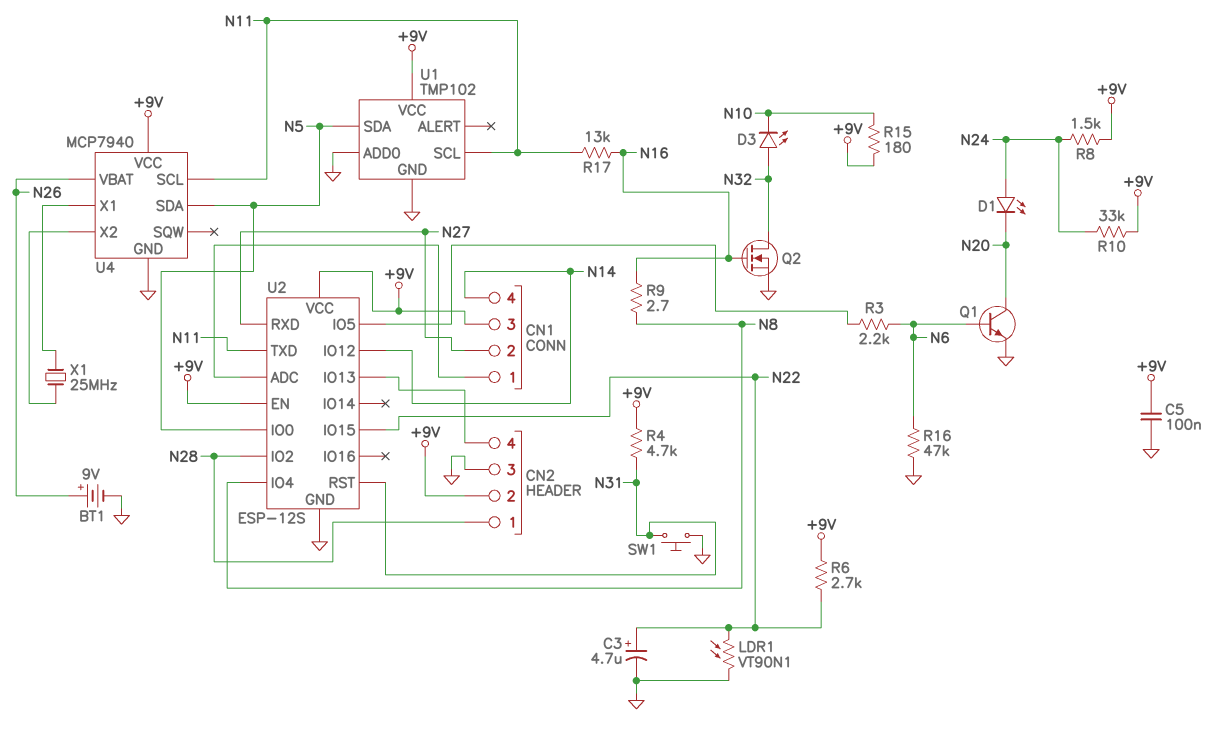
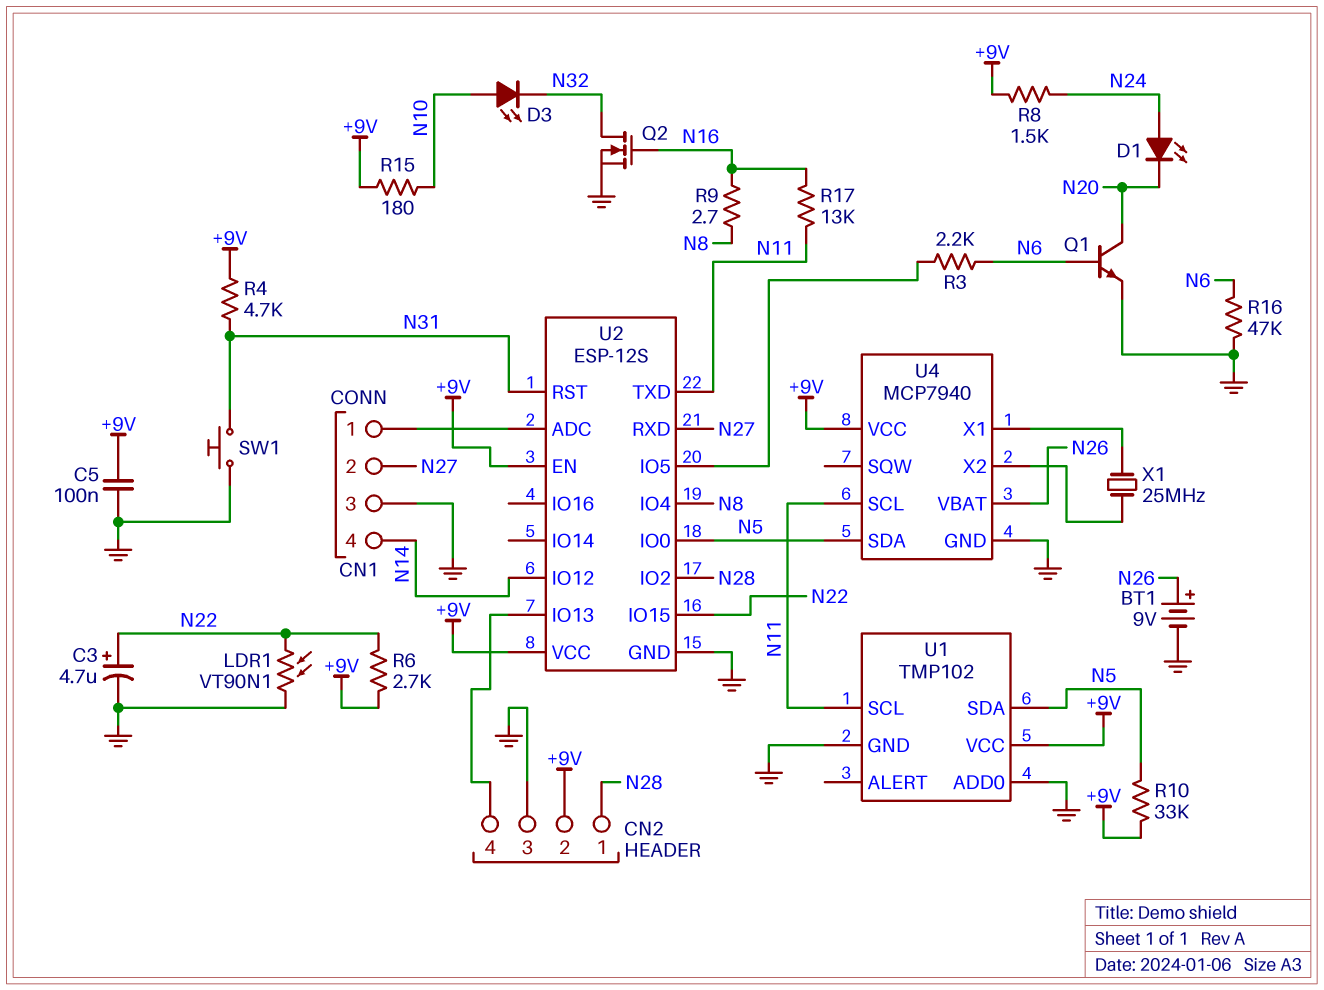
CN1 pin 3: +9V -> GND
D3: LED (A N32, K N10) -> LED (A N10, K N32)
R10: 33k (+9V, N24) -> 33k (+9V, N5)

